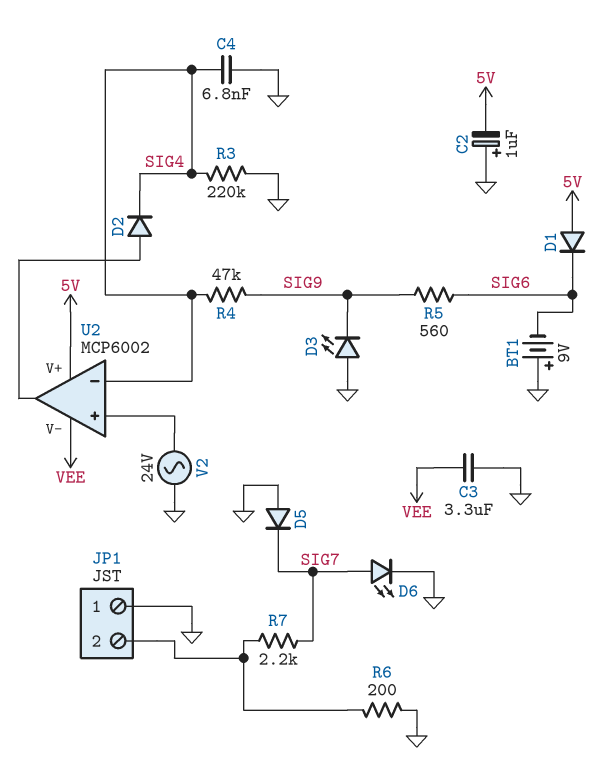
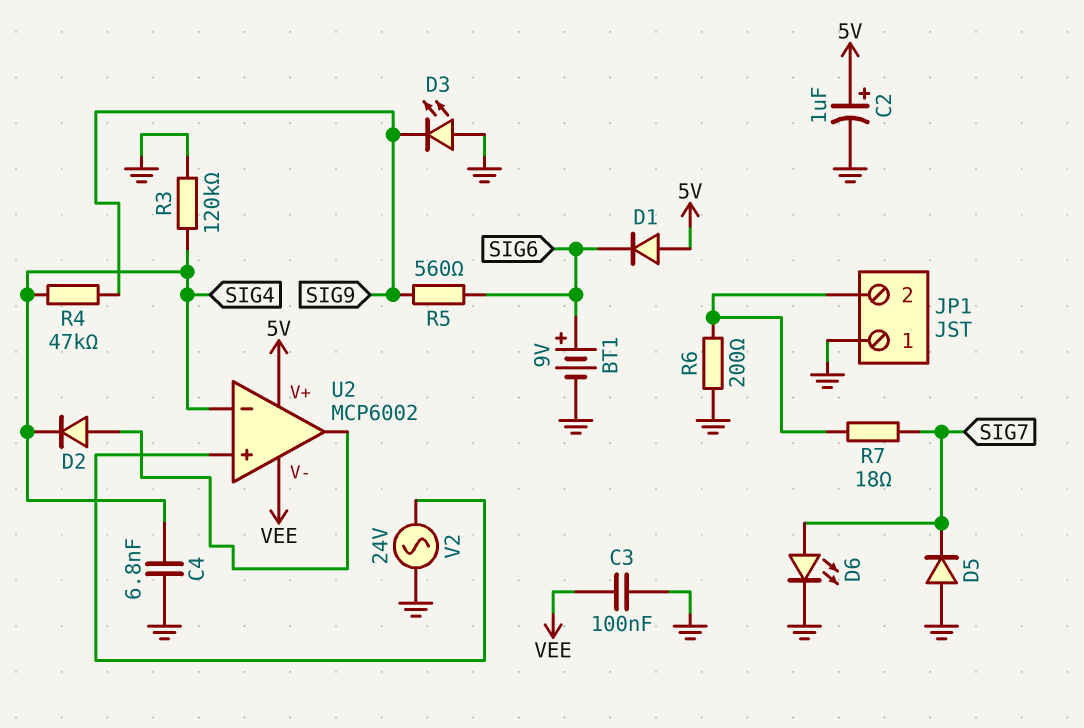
BT1: 9V (plus GND, minus SIG6) -> 9V (plus SIG6, minus GND)
C2: 1uF (plus GND, minus 5V) -> 1uF (plus 5V, minus GND)
C3: 3.3uF (GND, VEE) -> 100nF (GND, VEE)
R3: 220k (GND, SIG4) -> 120k (GND, SIG4)
R7: 2.2k (JP1/2, SIG7) -> 18 (JP1/2, SIG7)

